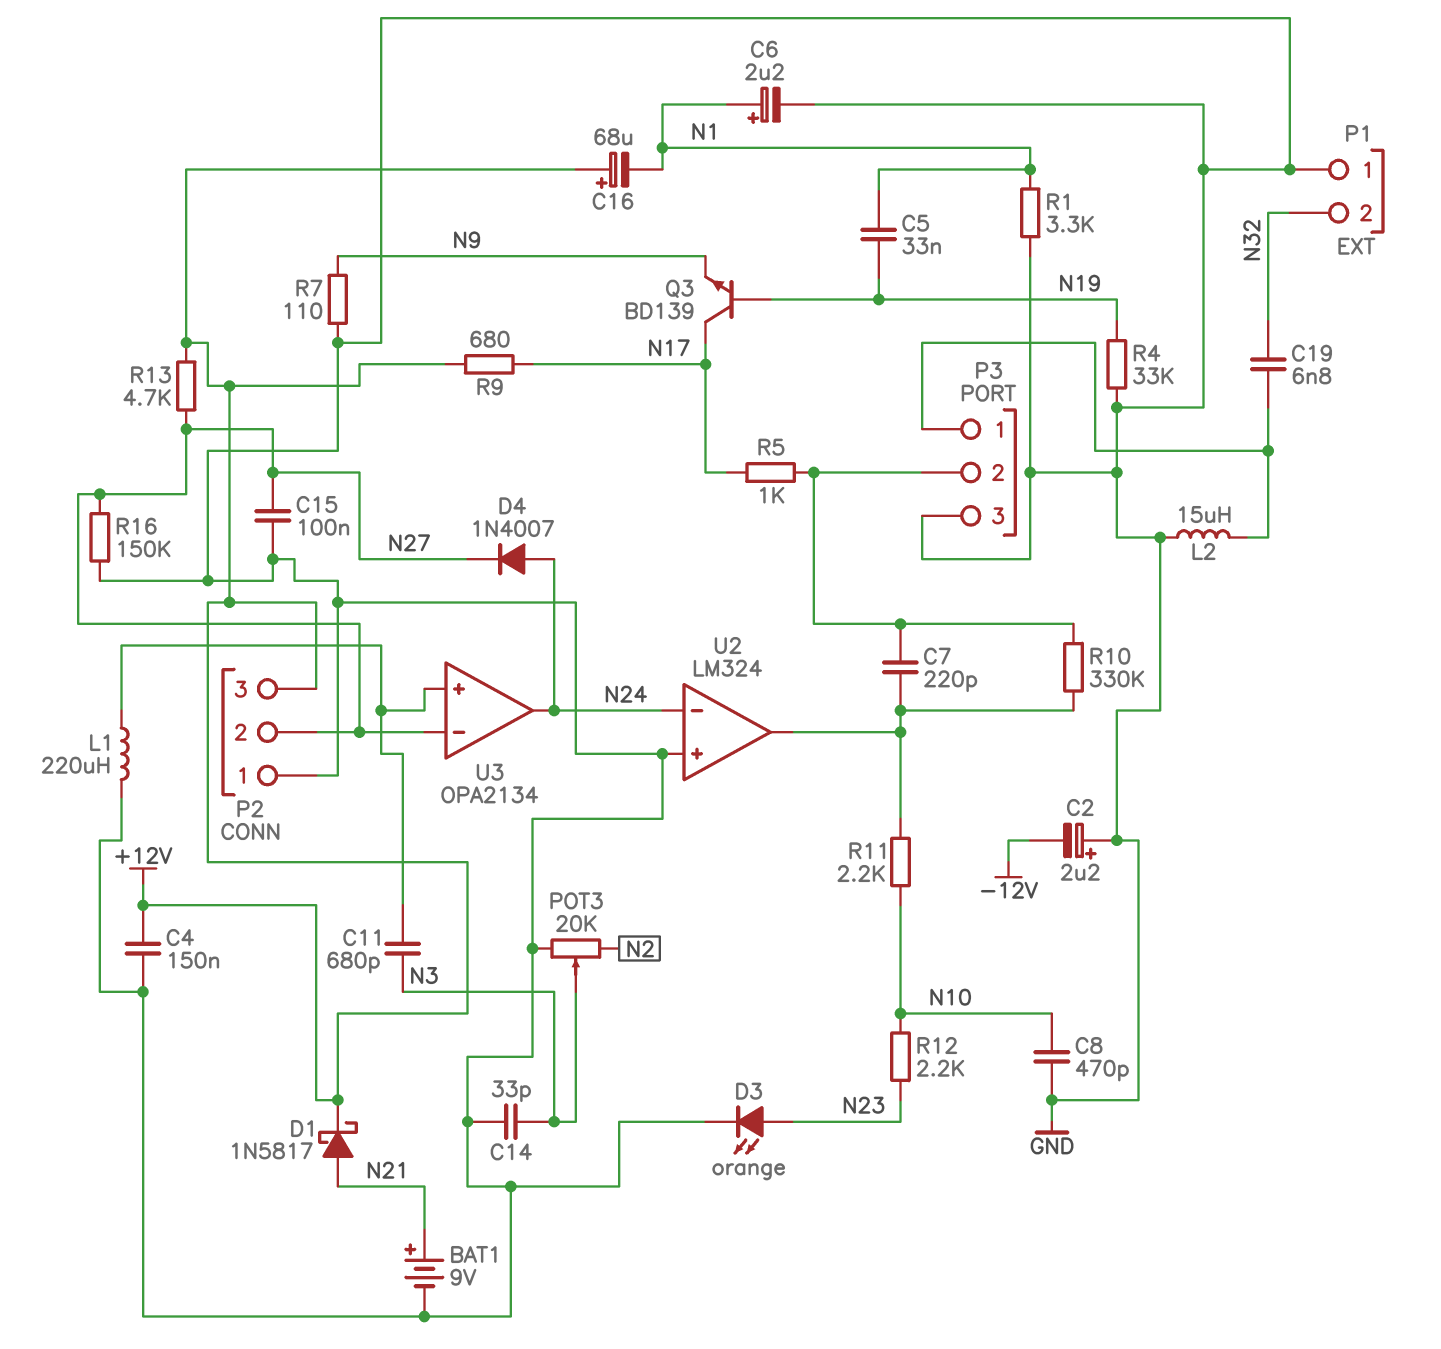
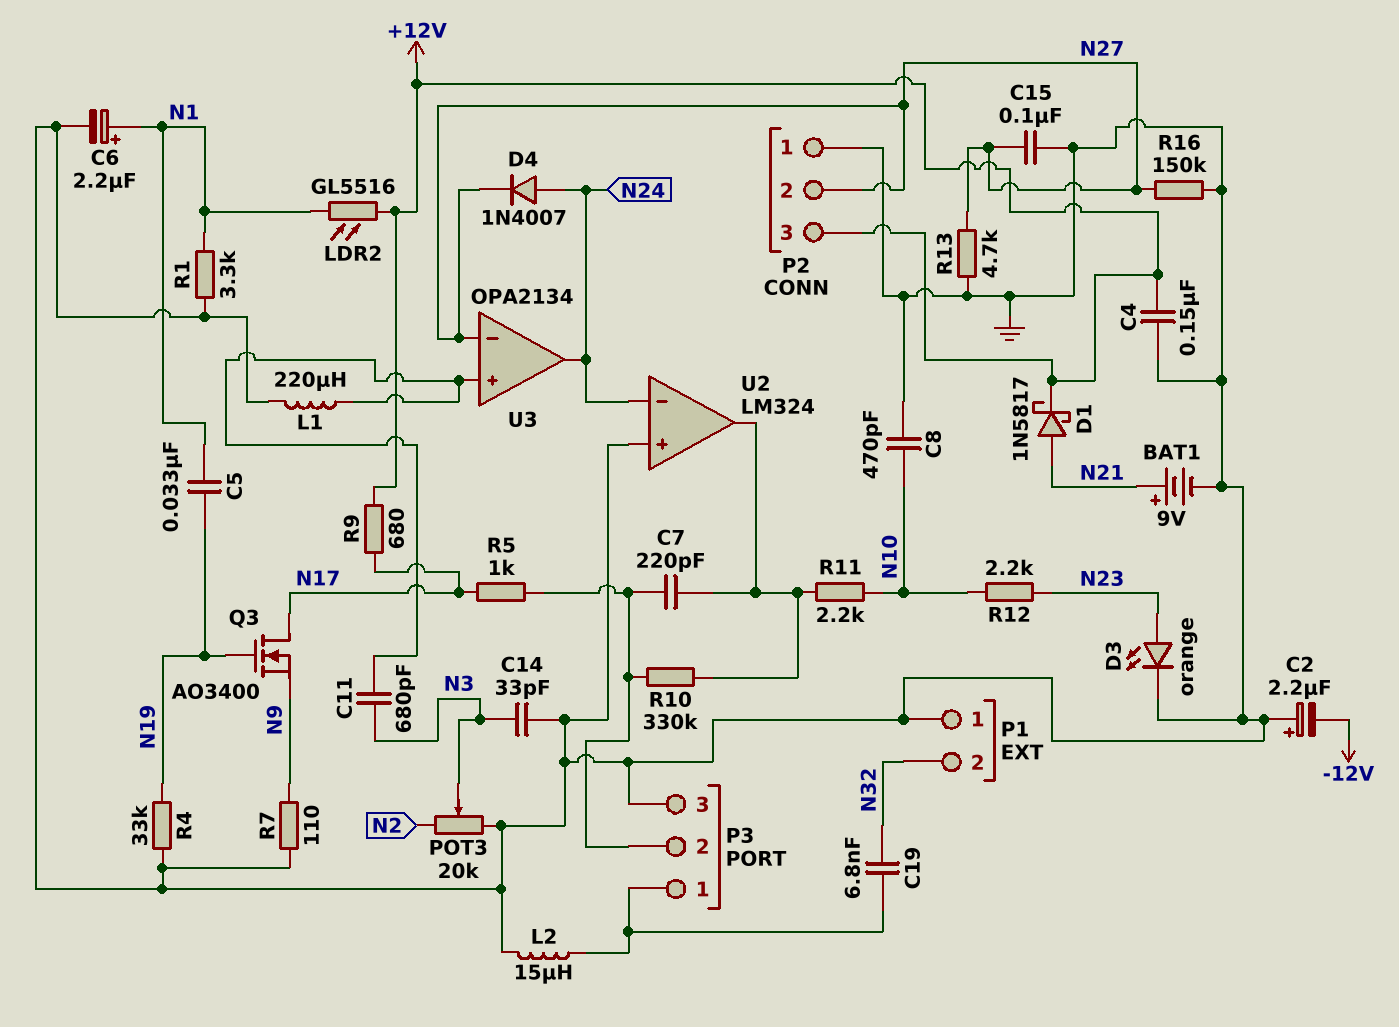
C16: 68uF (plus +12V, minus N1) -> none
LDR2: none -> GL5516 (+12V, N1)
Q3: NPN BD139 (B N19, C N17, E N9) -> NMOS AO3400 (G N19, D N17, S N9)
R13: 4.7k (+12V, N27) -> 4.7k (GND, N27)

